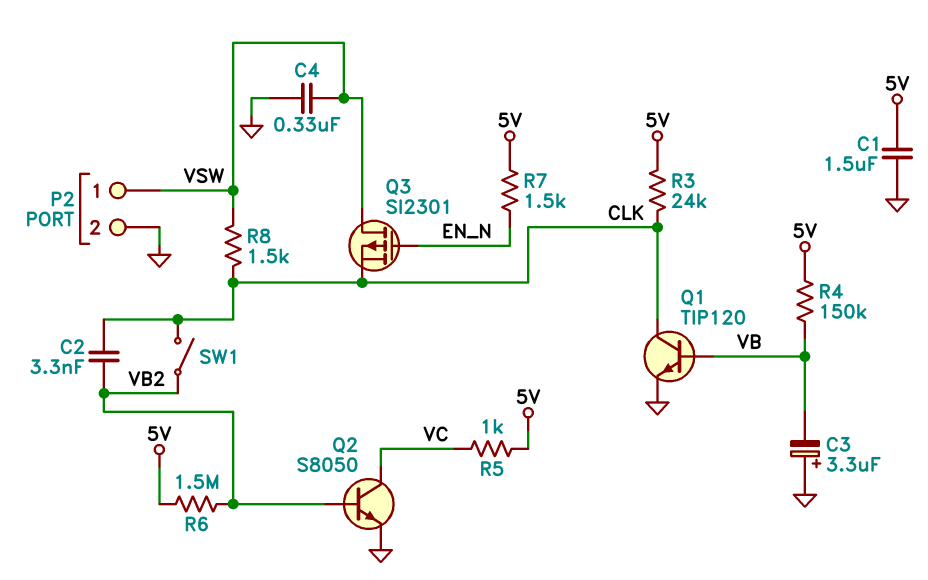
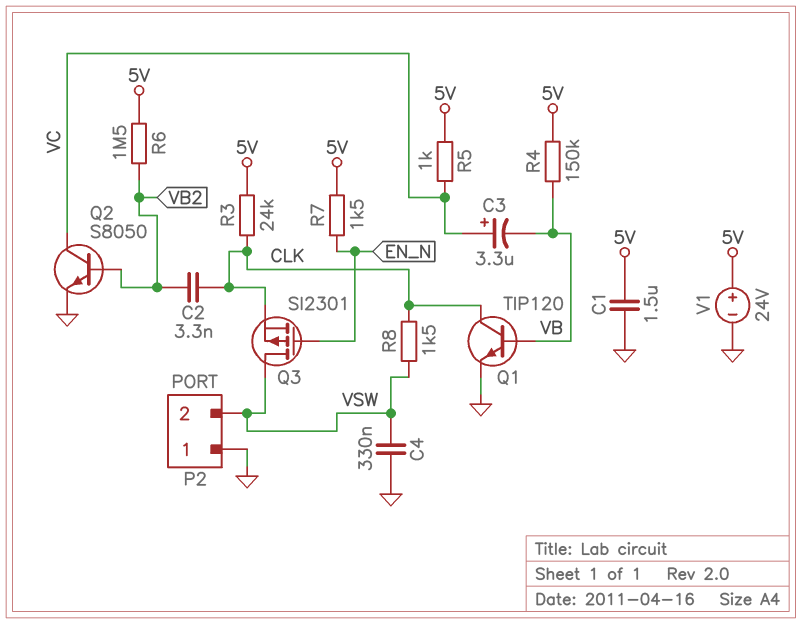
C3: 3.3uF (plus GND, minus VB) -> 3.3uF (plus VC, minus VB)
P2 pin 1: VSW -> GND
P2 pin 2: GND -> VSW
SW1: switch (CLK, VB2) -> none
V1: none -> 24V (plus 5V, minus GND)

